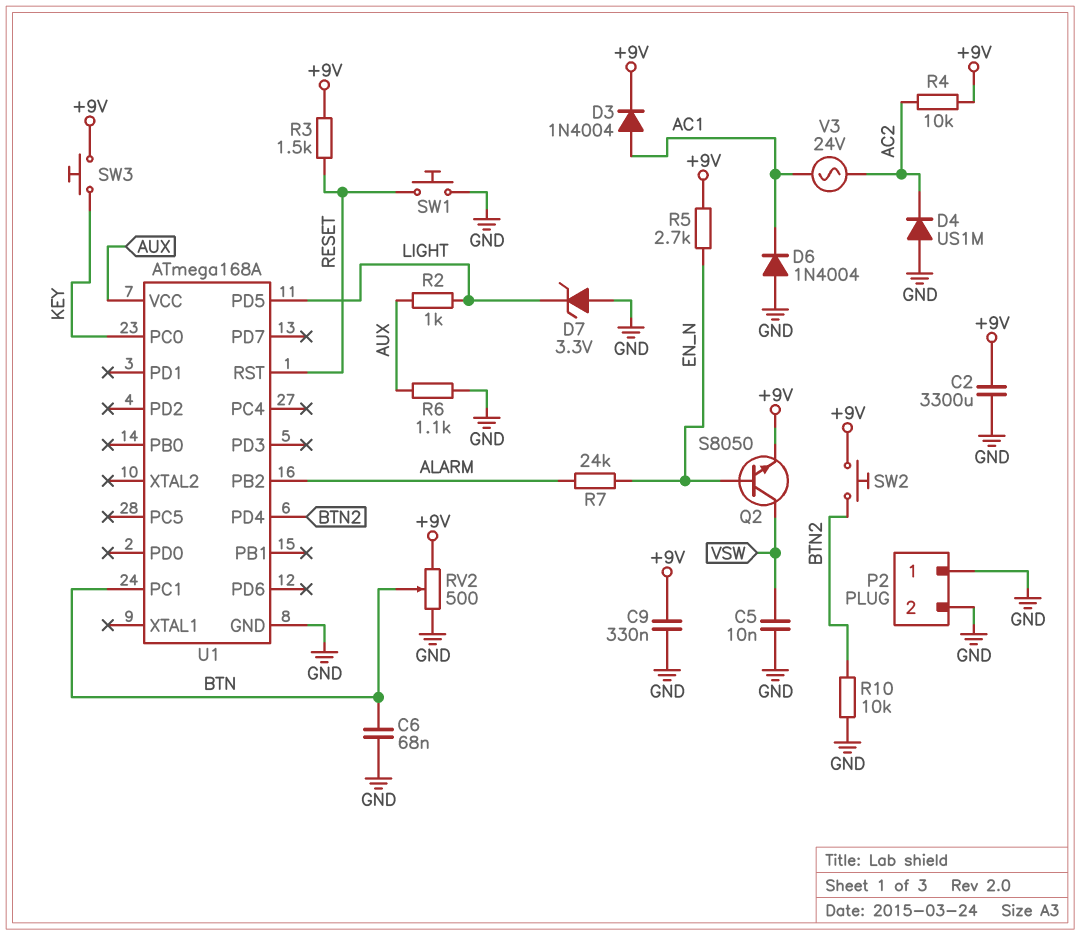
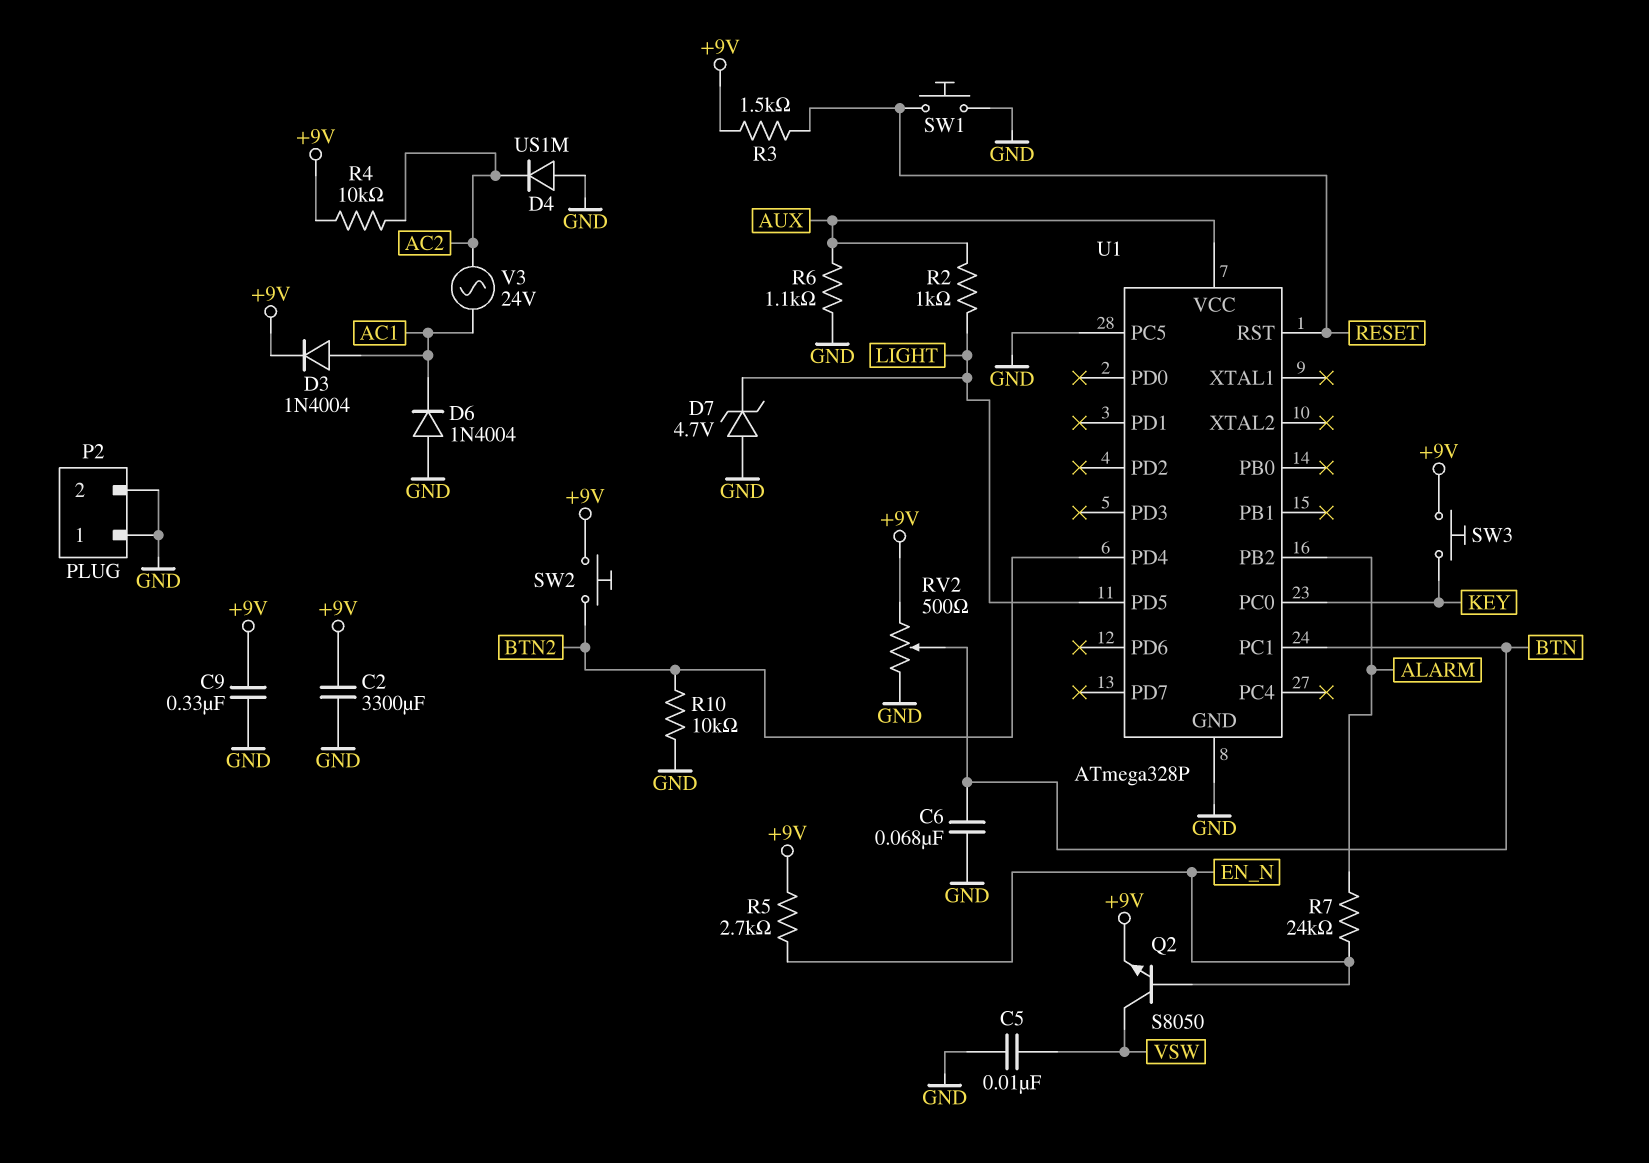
D7: zener 3.3V (A GND, K LIGHT) -> zener 4.7V (A GND, K LIGHT)
U1: ATmega168A -> ATmega328P
U1 pin PC5: none -> GND

